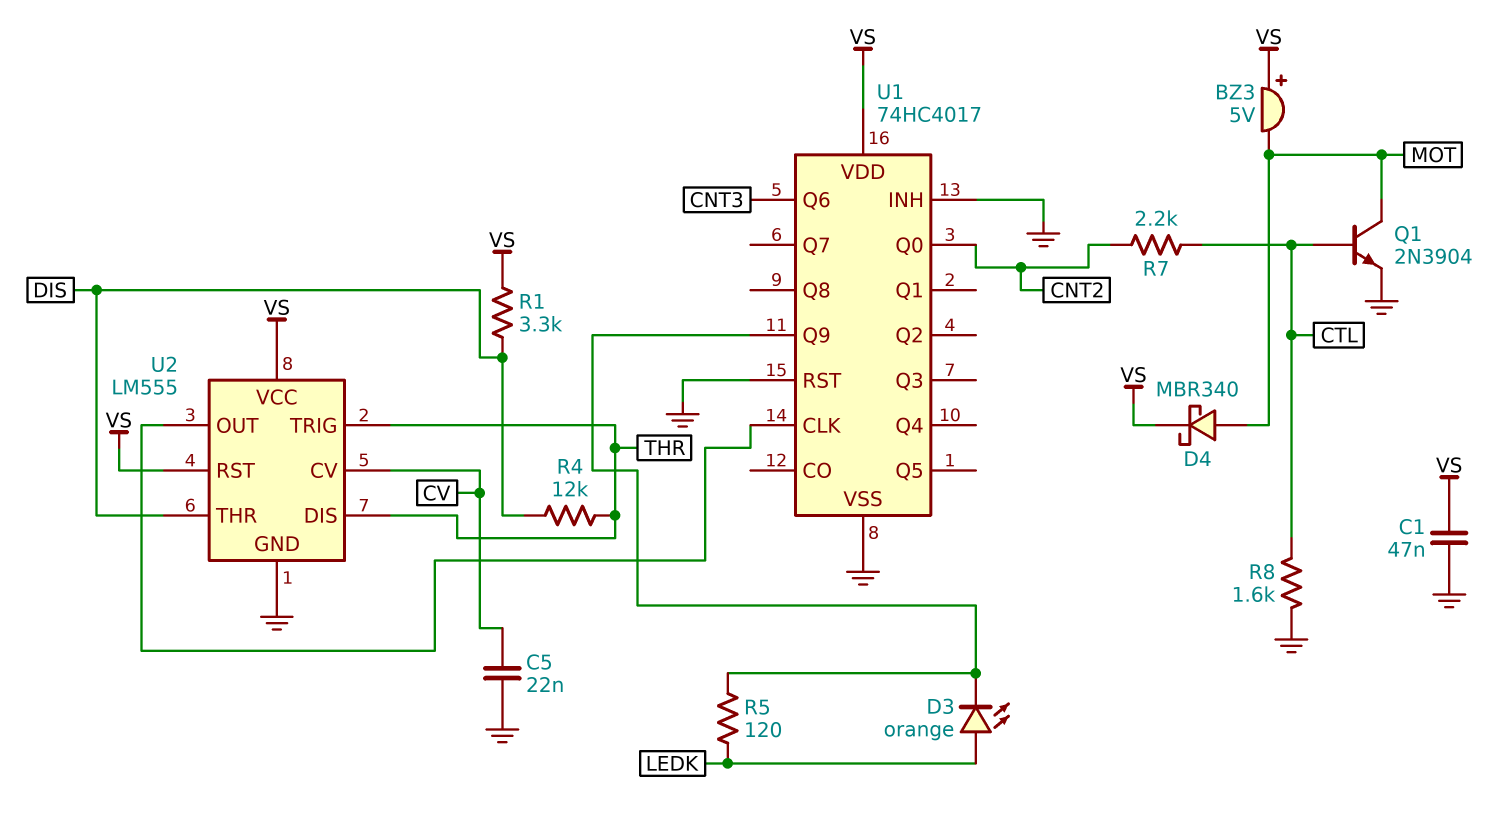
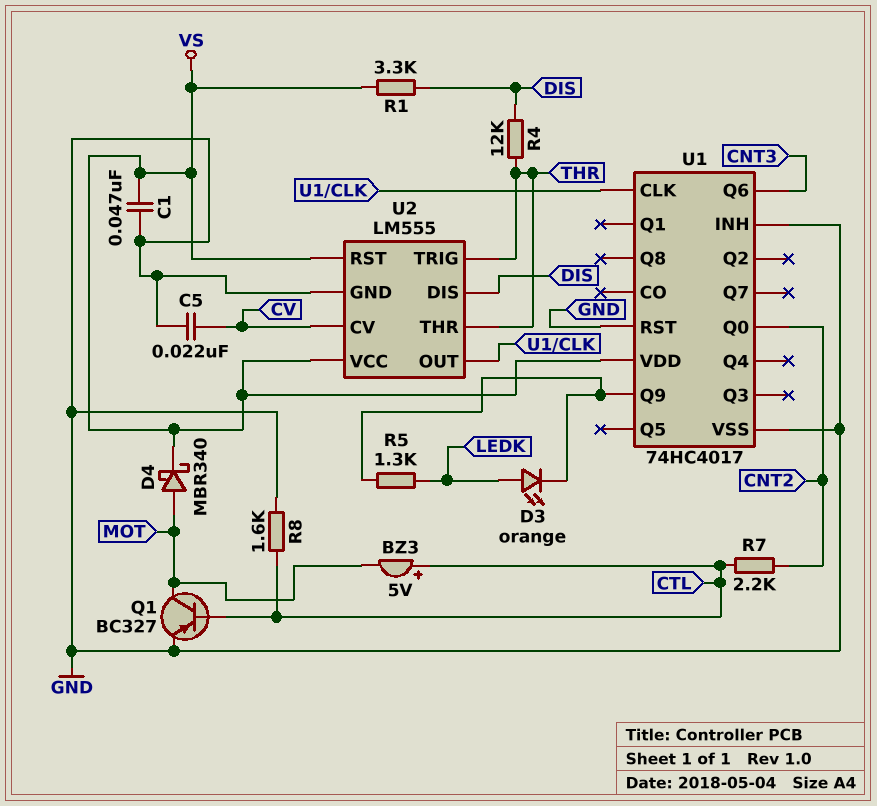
BZ3: buzzer 5V (plus VS, minus MOT) -> buzzer 5V (plus CTL, minus MOT)
Q1: NPN 2N3904 (B CTL, C MOT, E GND) -> PNP BC327 (B CTL, C MOT, E GND)
R5: 120 (LEDK, U1/Q9) -> 1.3k (LEDK, U1/Q9)
U2 pin DIS: THR -> DIS
U2 pin THR: DIS -> THR

